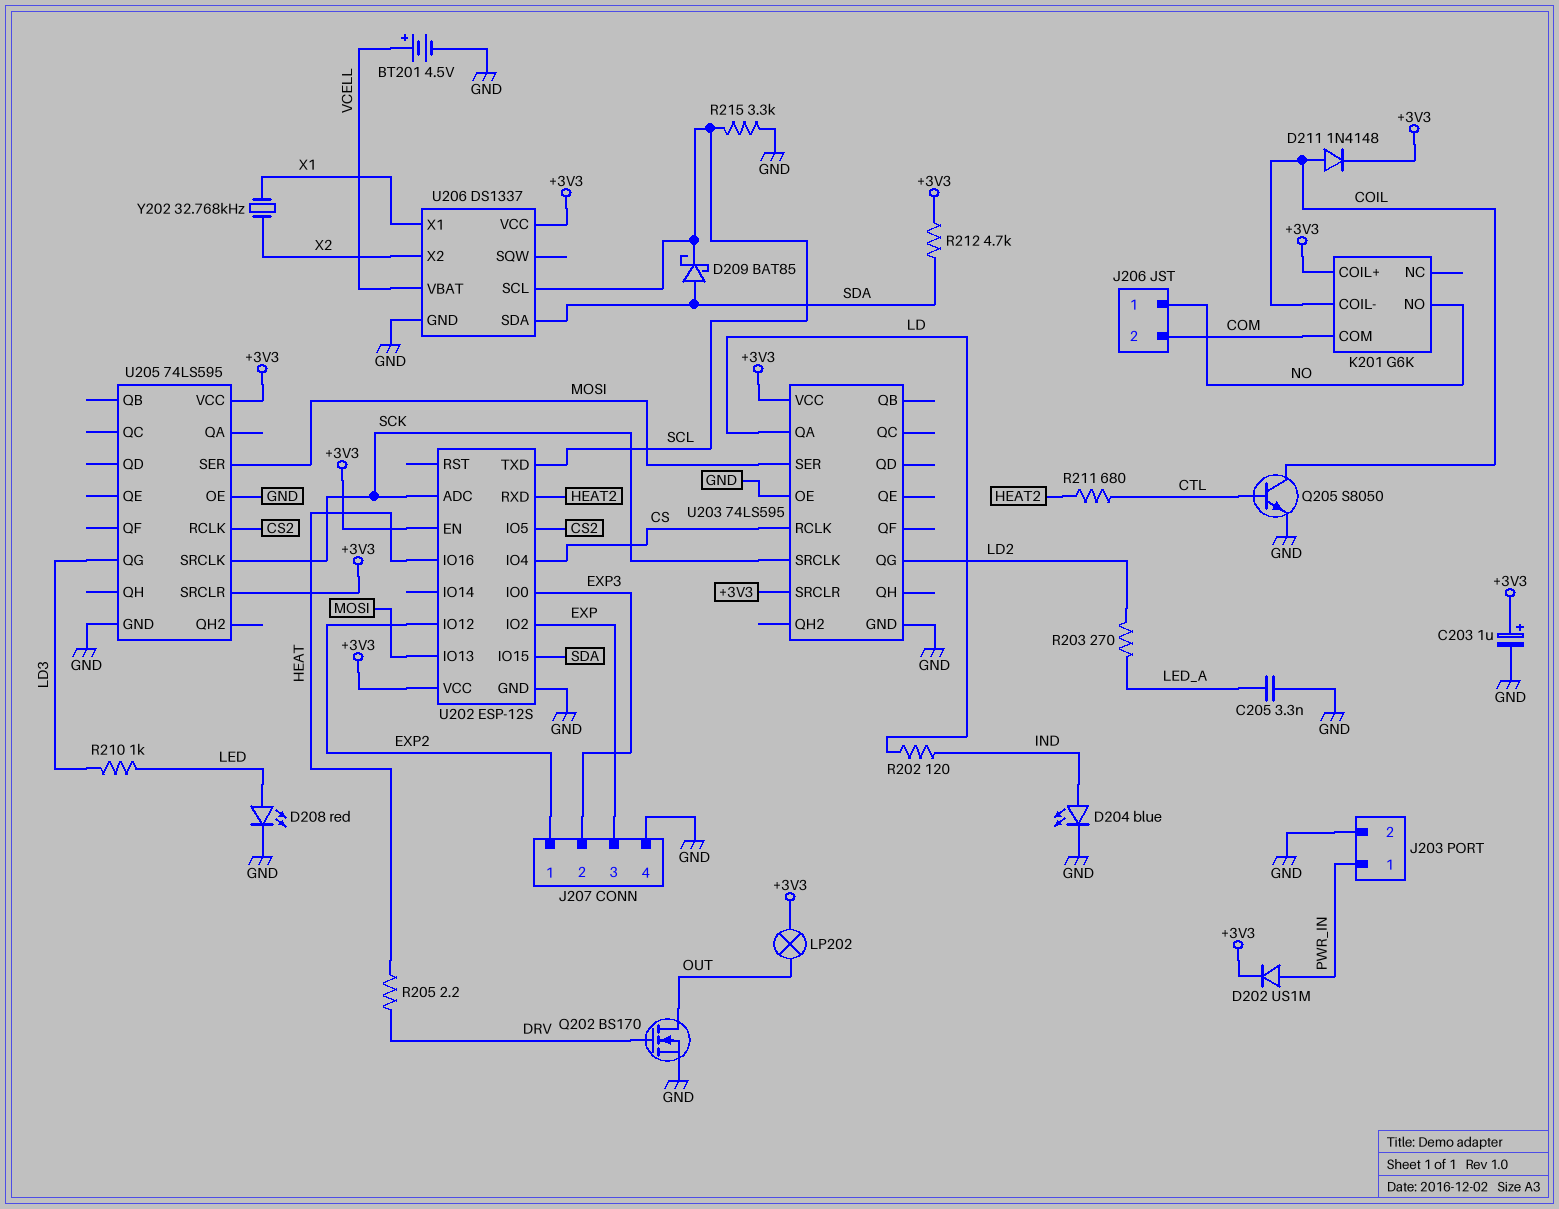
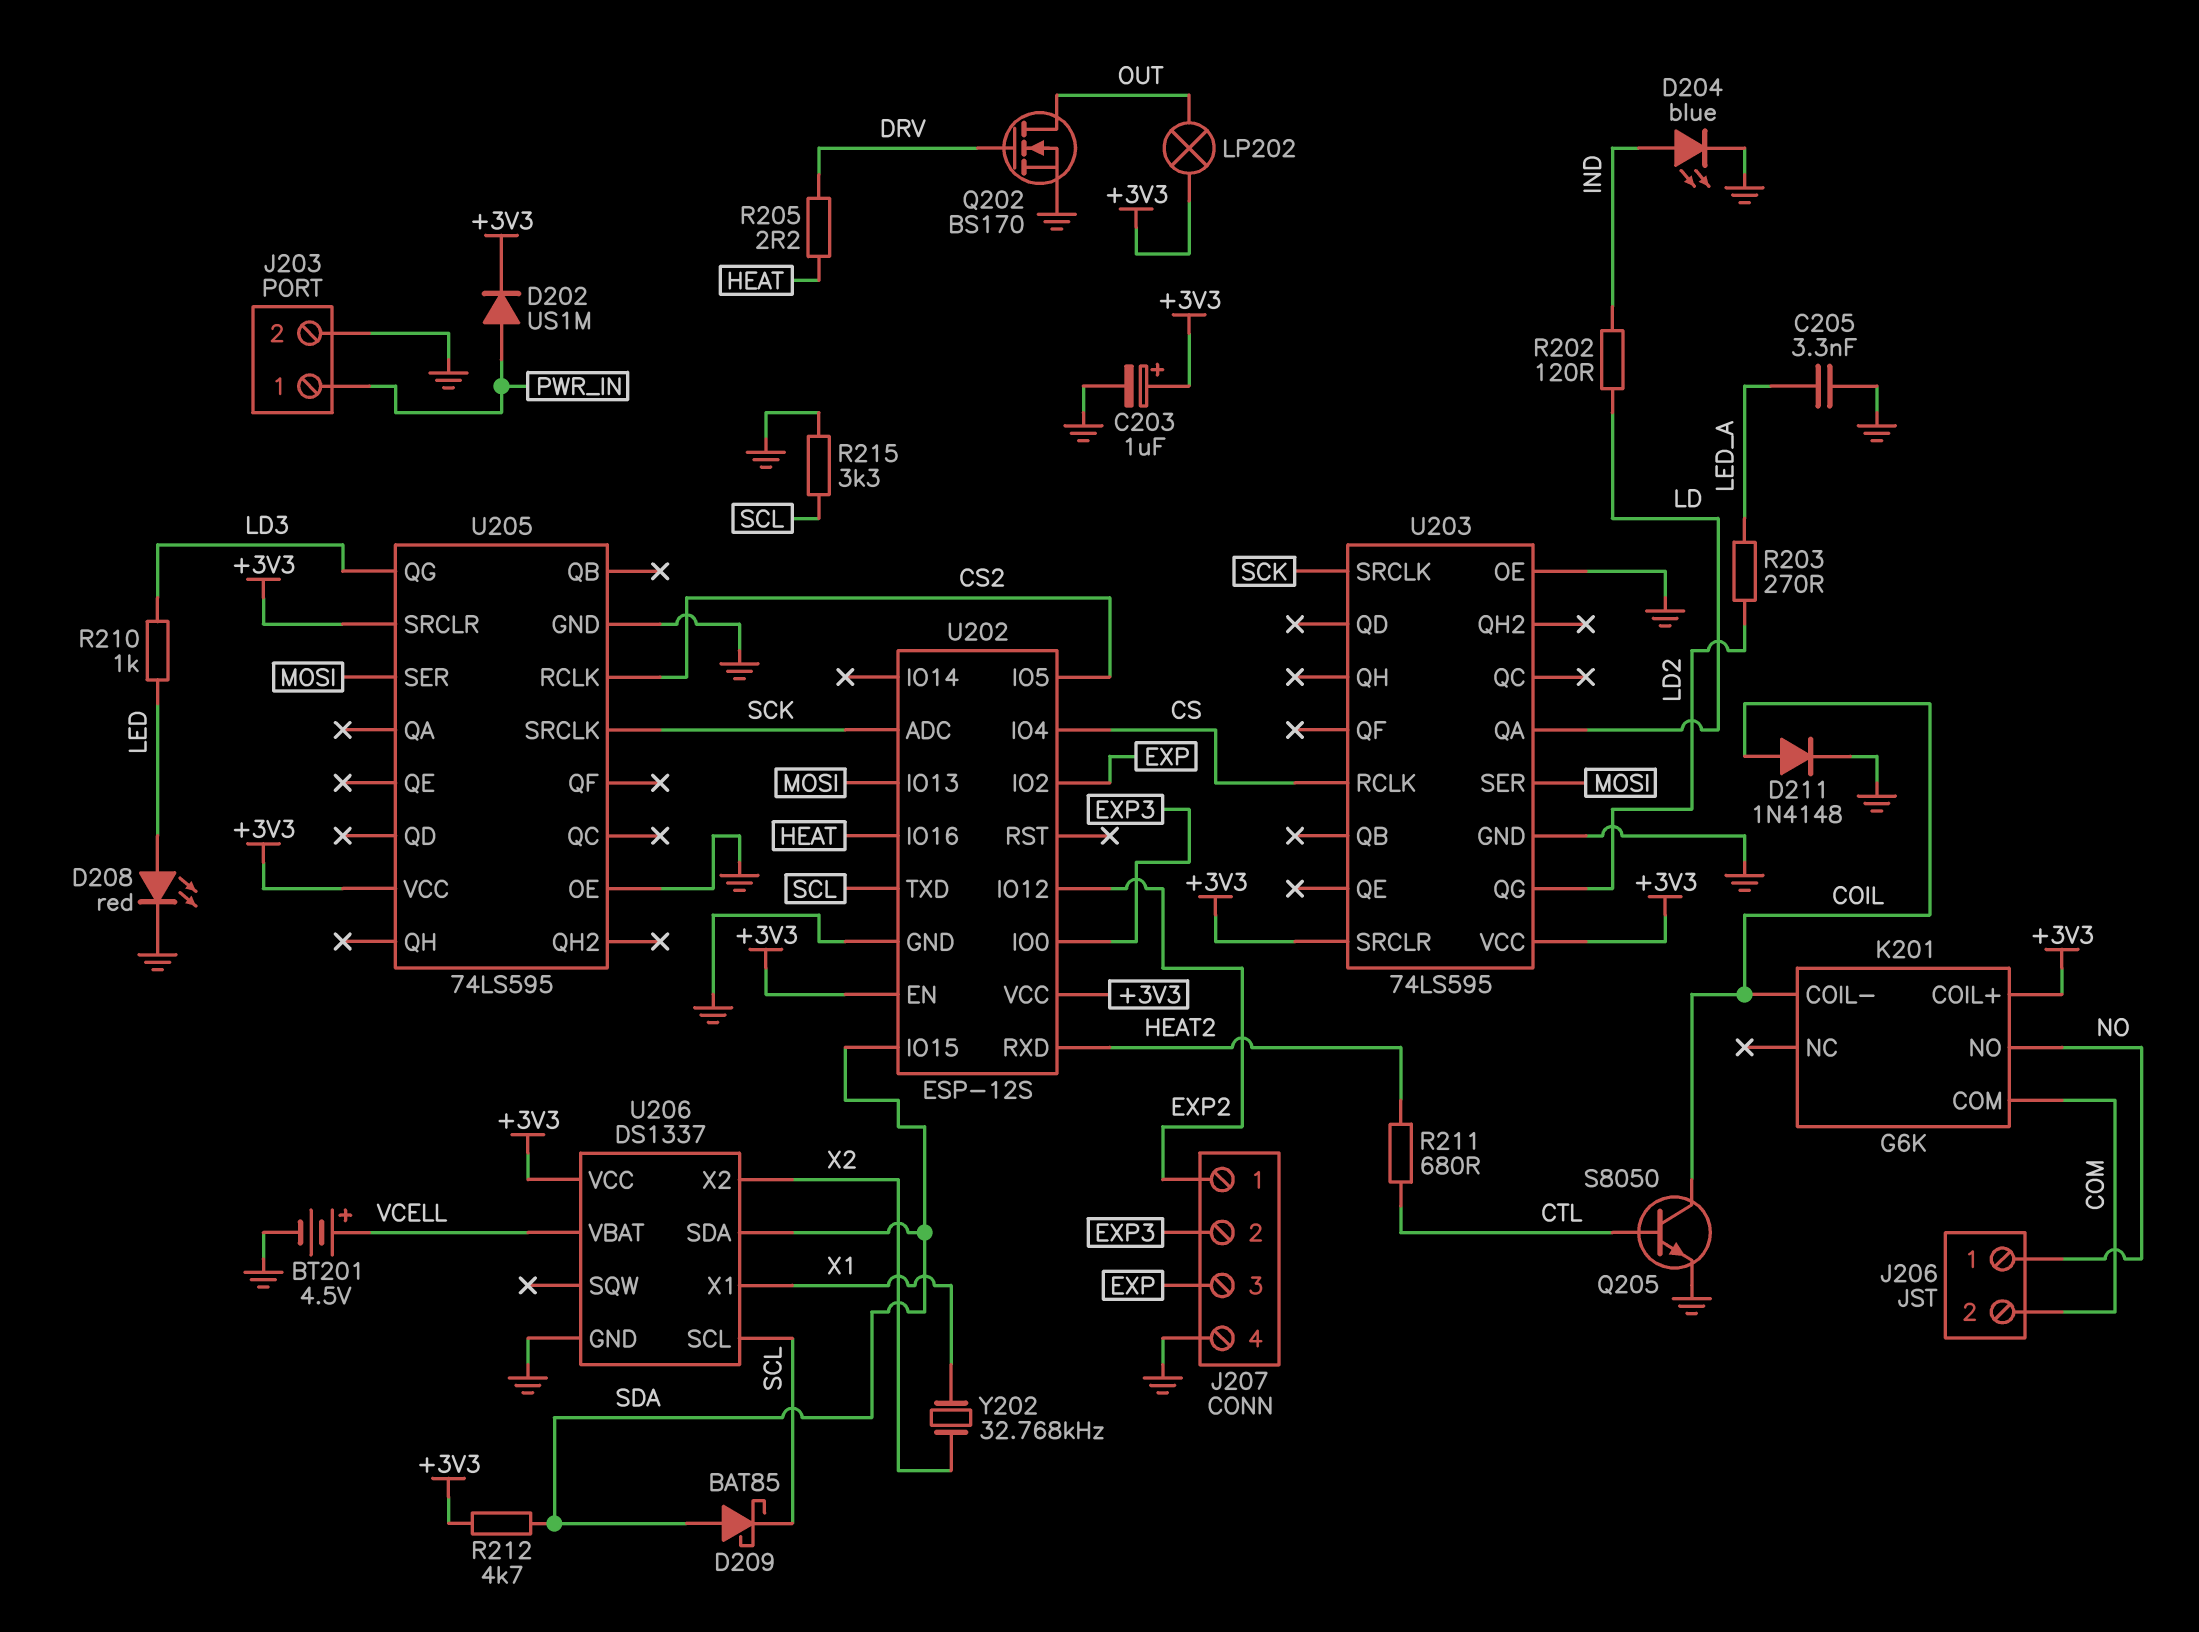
D211: diode 1N4148 (A COIL, K +3V3) -> diode 1N4148 (A COIL, K GND)

